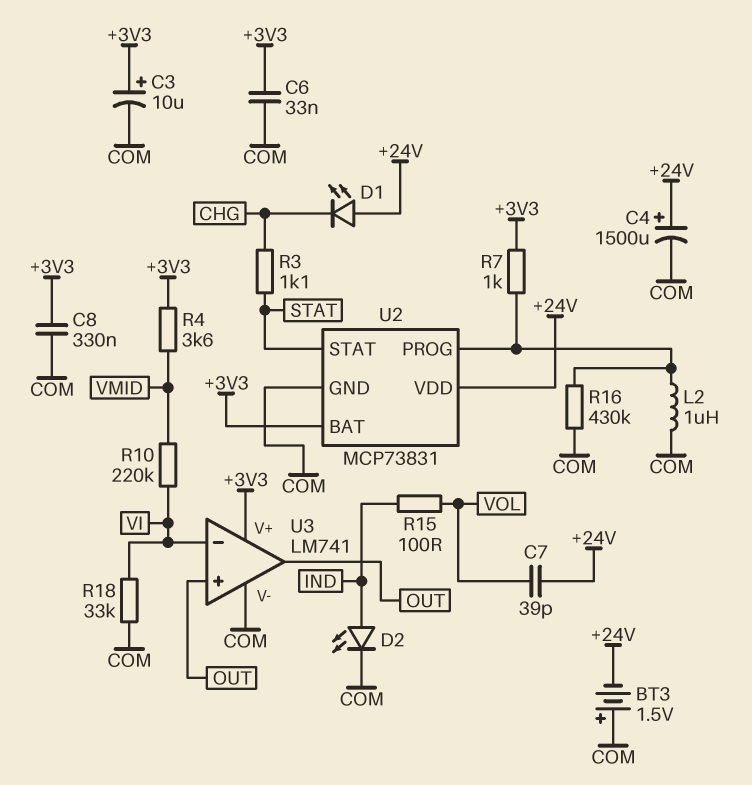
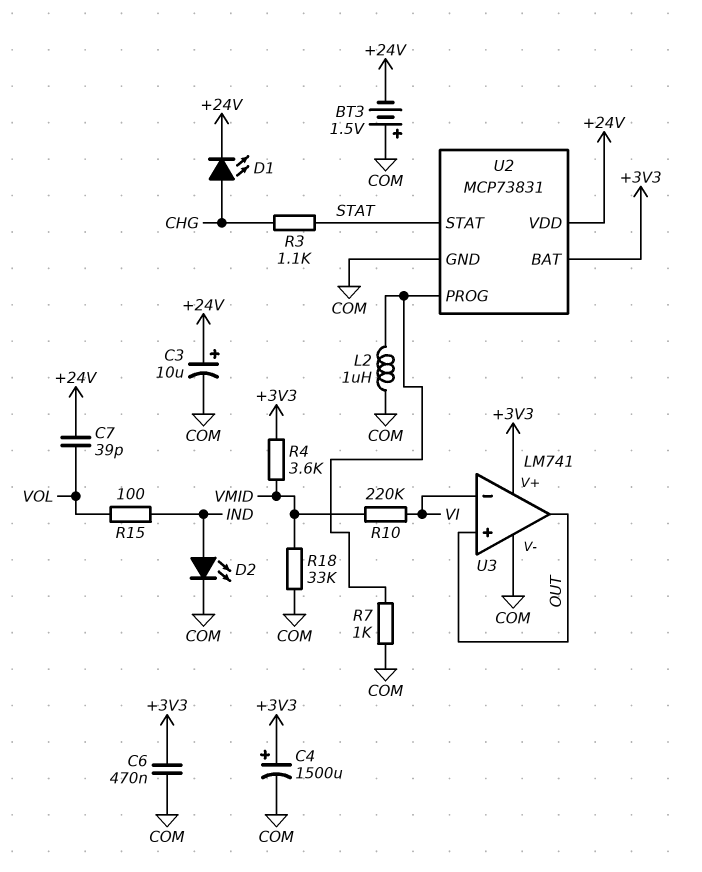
C3: 10uF (plus +3V3, minus COM) -> 10uF (plus +24V, minus COM)
C4: 1500uF (plus +24V, minus COM) -> 1500uF (plus +3V3, minus COM)
C6: 33nF (+3V3, COM) -> 470nF (+3V3, COM)
C8: 330nF (+3V3, COM) -> none
D1: LED (A +24V, K CHG) -> LED (A CHG, K +24V)
R7: 1k (+3V3, U2/PROG) -> 1k (COM, U2/PROG)
R16: 430k (COM, U2/PROG) -> none
R18: 33k (COM, VI) -> 33k (COM, VMID)

